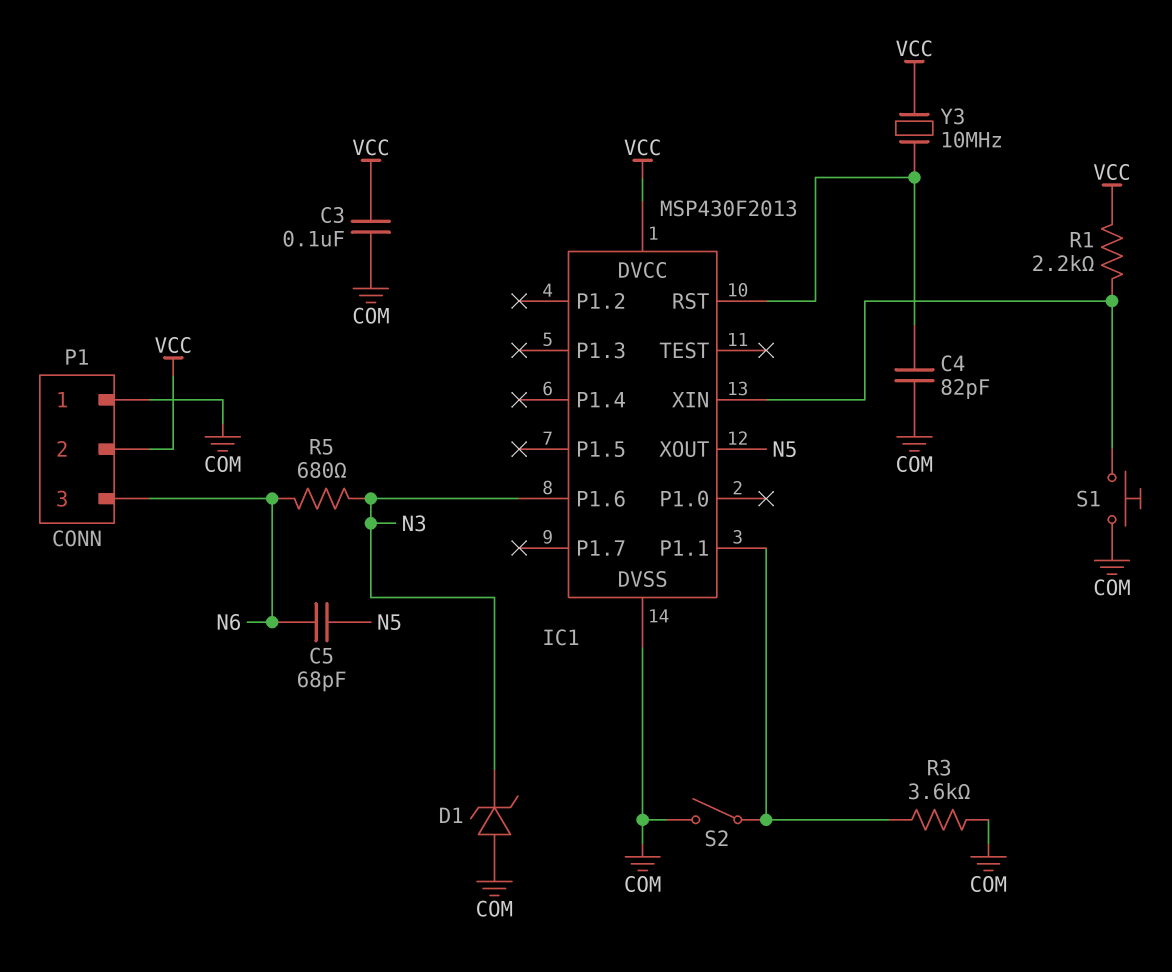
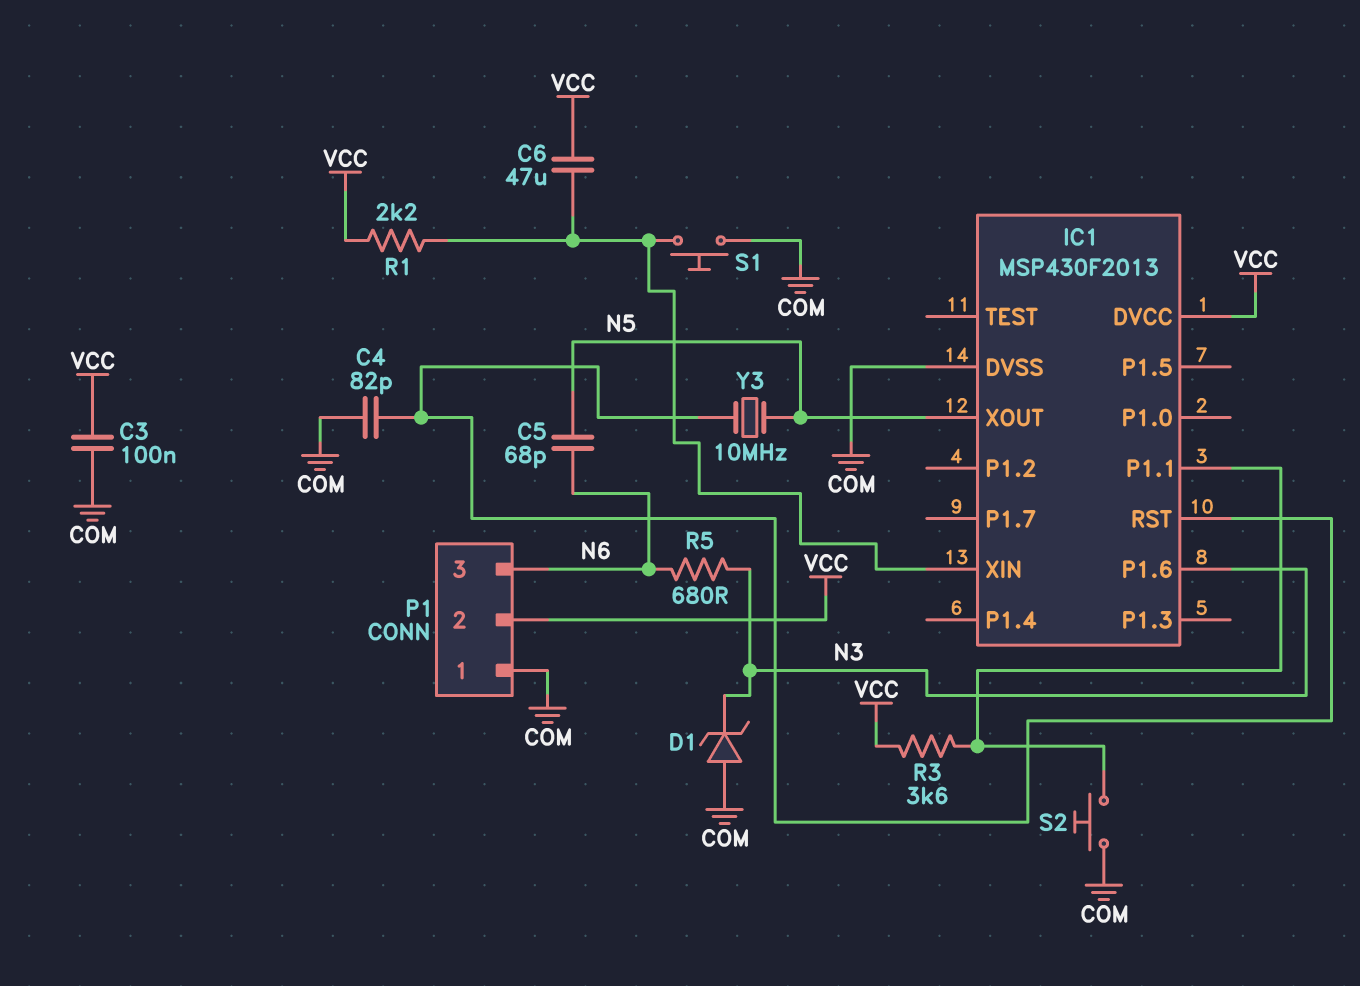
C6: none -> 47uF (IC1/XIN, VCC)
R3: 3.6k (COM, IC1/P1.1) -> 3.6k (IC1/P1.1, VCC)
S2: switch (COM, IC1/P1.1) -> button (COM, IC1/P1.1)
Y3: 10MHz (IC1/RST, VCC) -> 10MHz (IC1/RST, N5)

